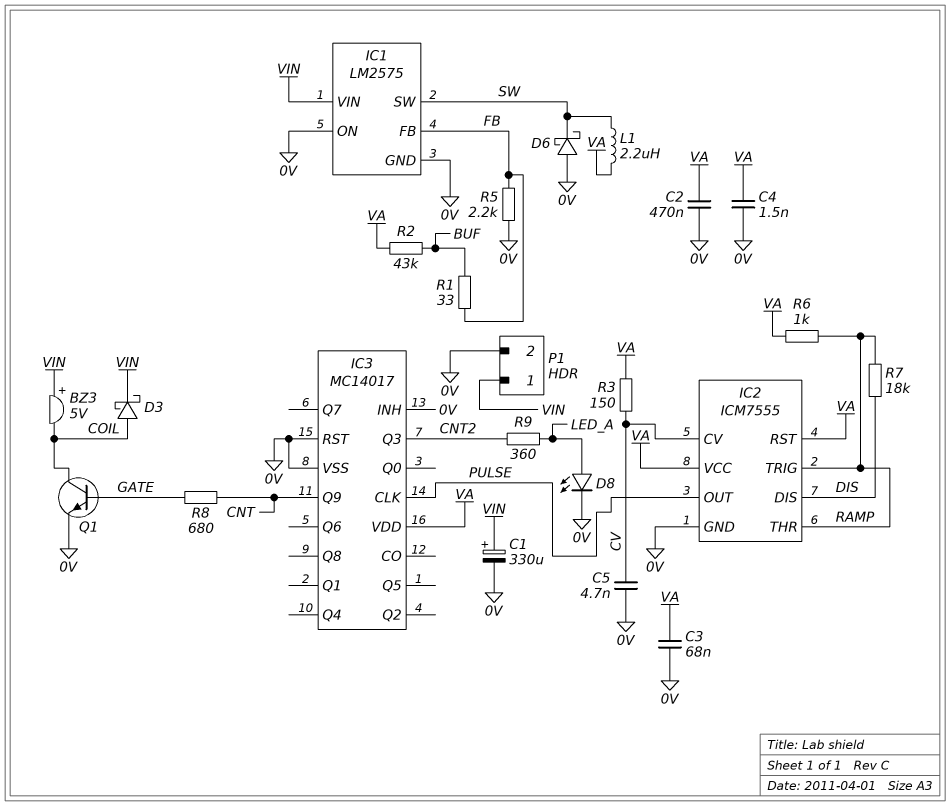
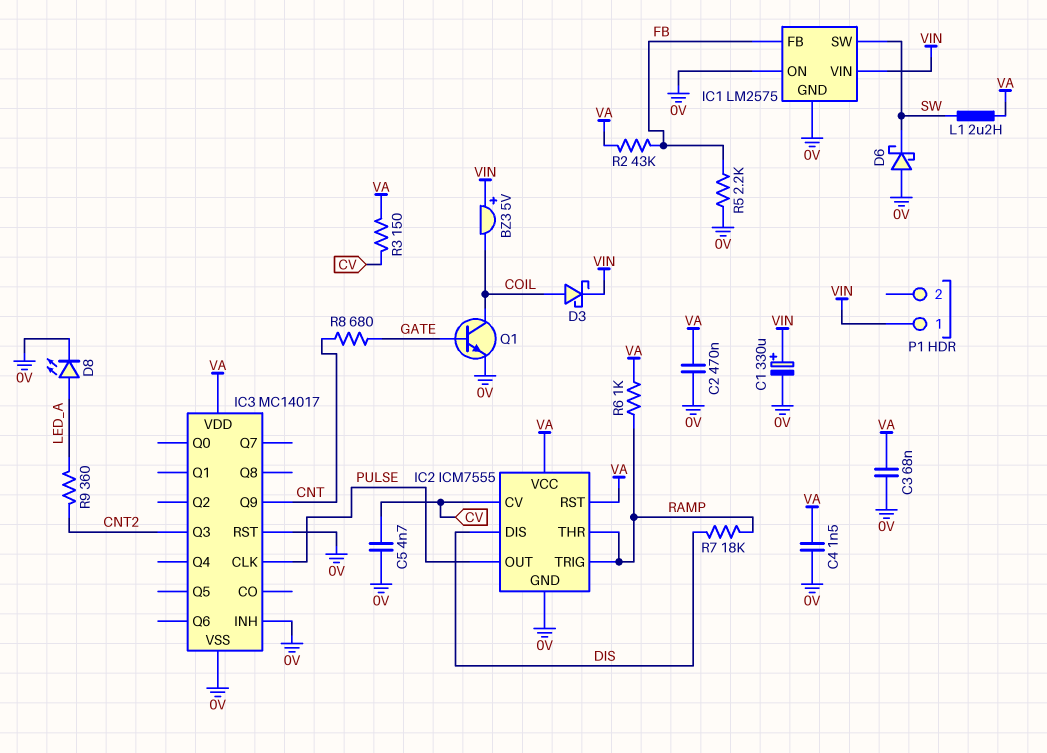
P1 pin 2: 0V -> none
R1: 33 (BUF, FB) -> none
R2: 43k (BUF, VA) -> 43k (FB, VA)

